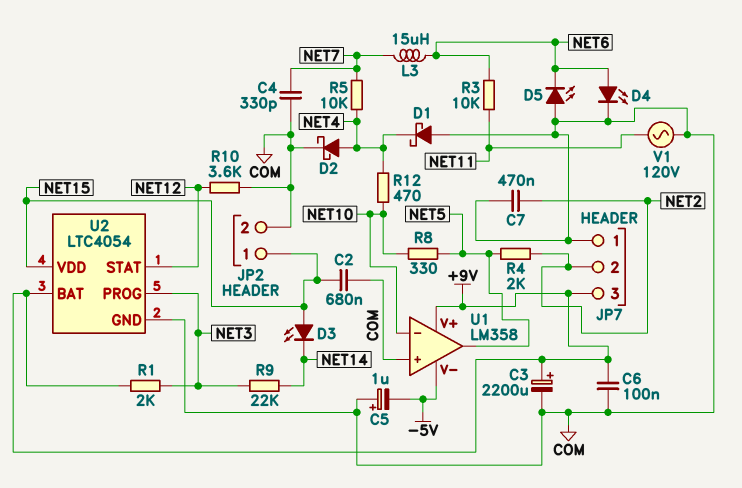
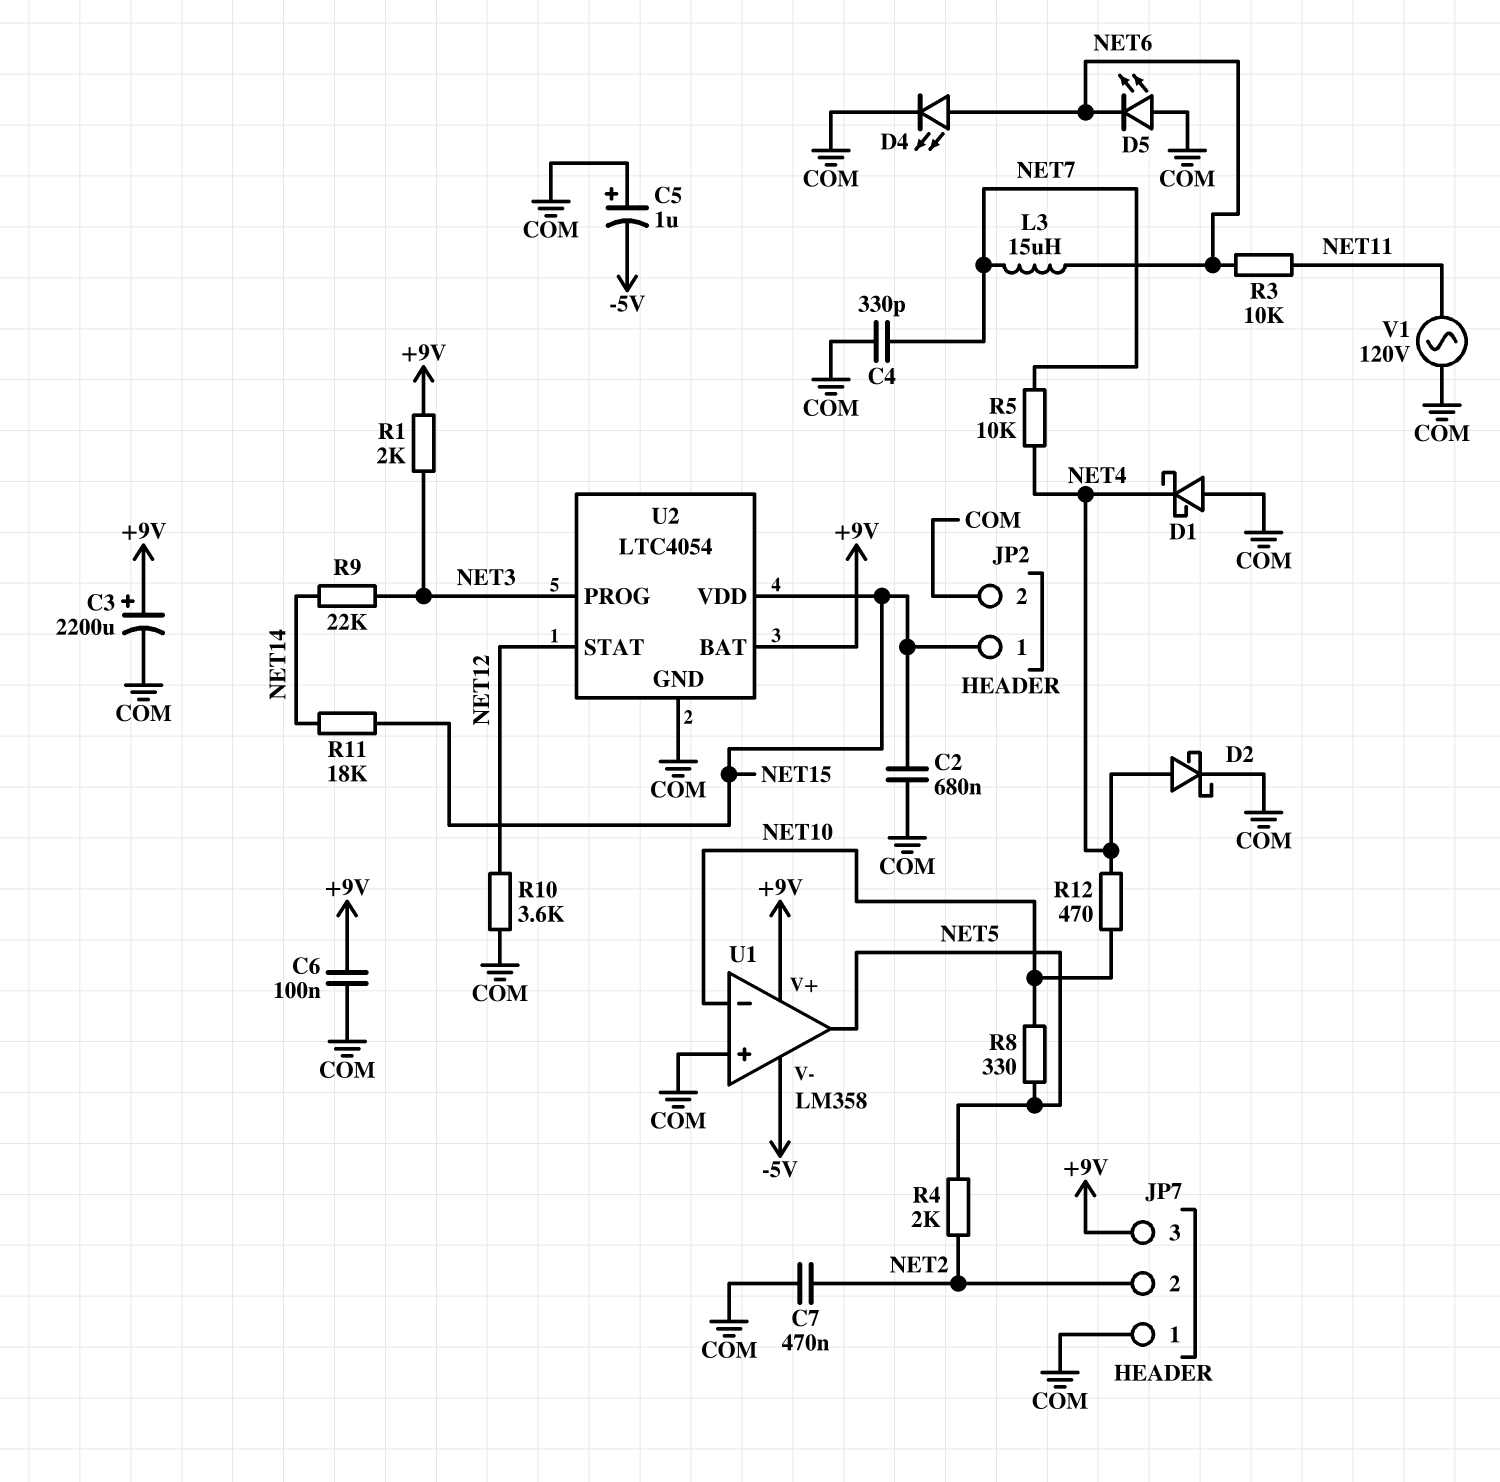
D3: LED (A NET15, K NET14) -> none
R11: none -> 18k (NET14, NET15)

